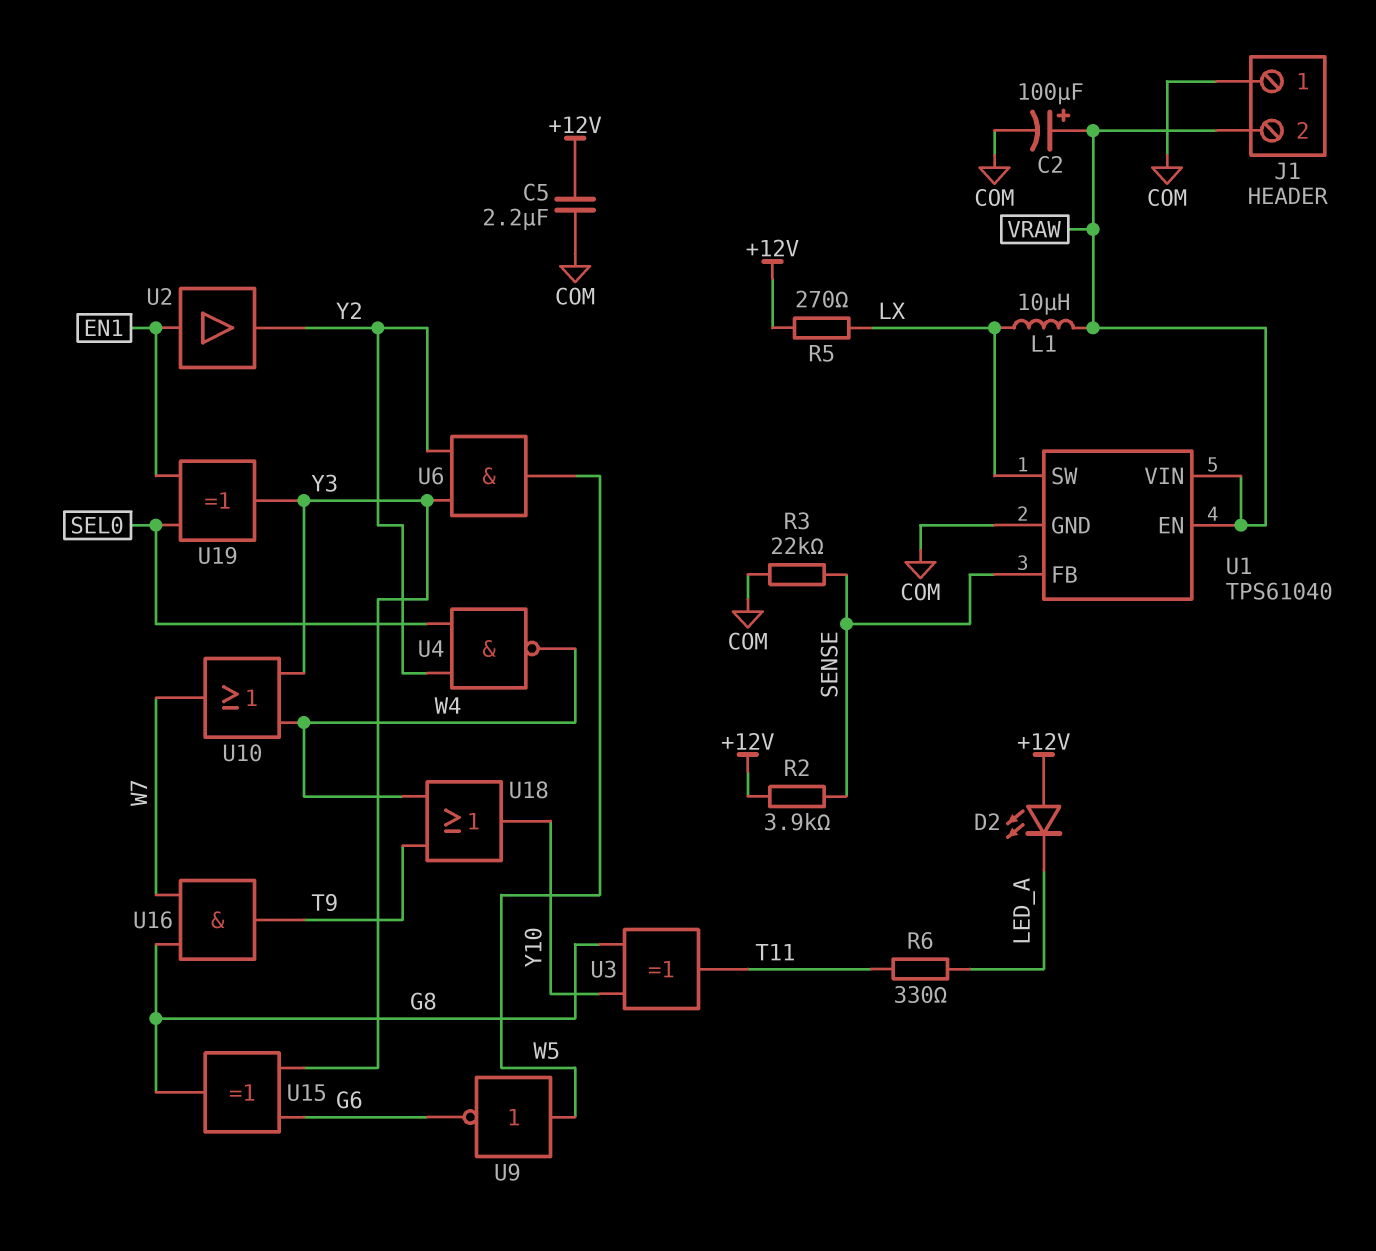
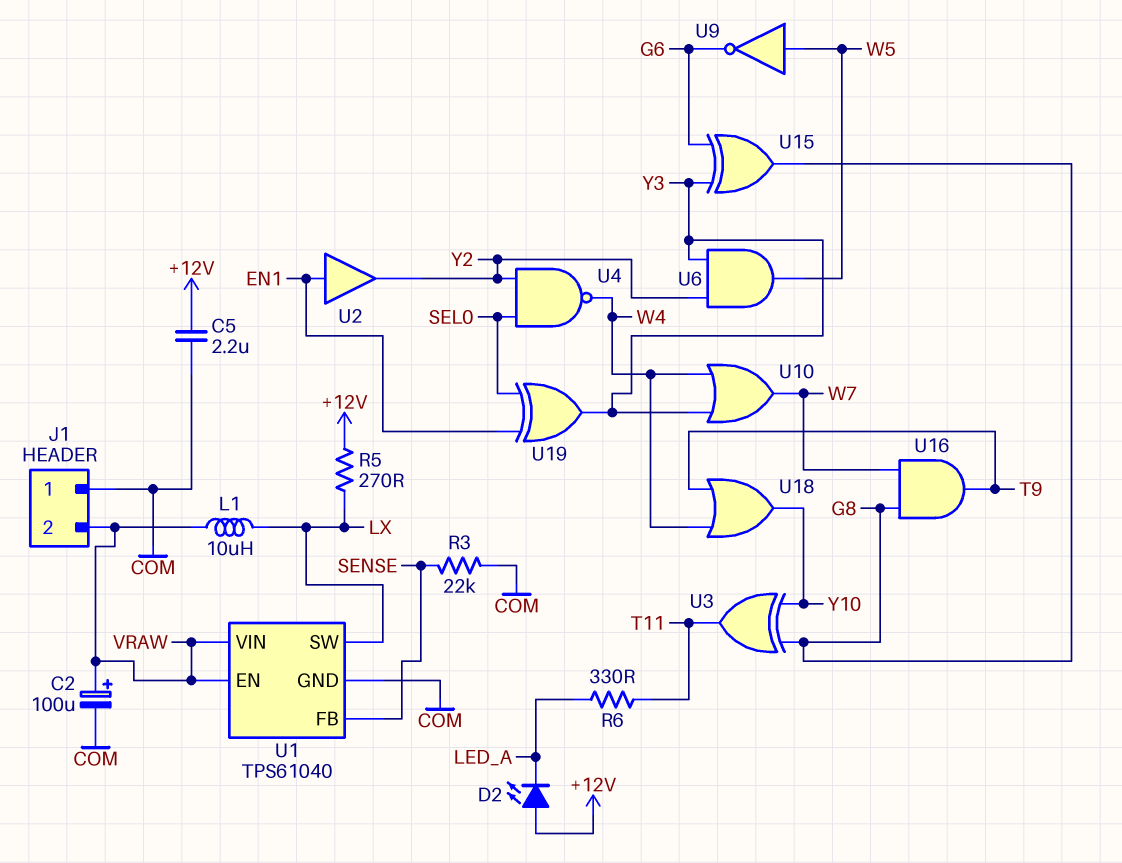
R2: 3.9k (+12V, SENSE) -> none

